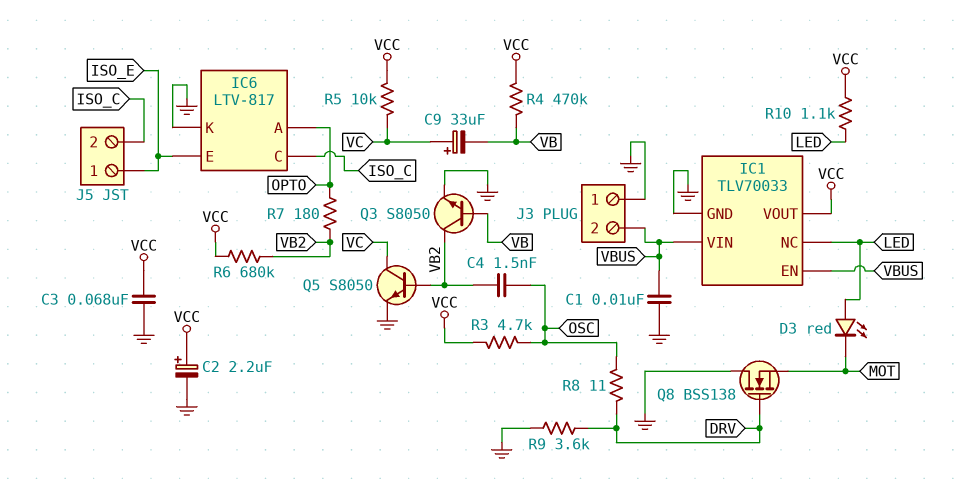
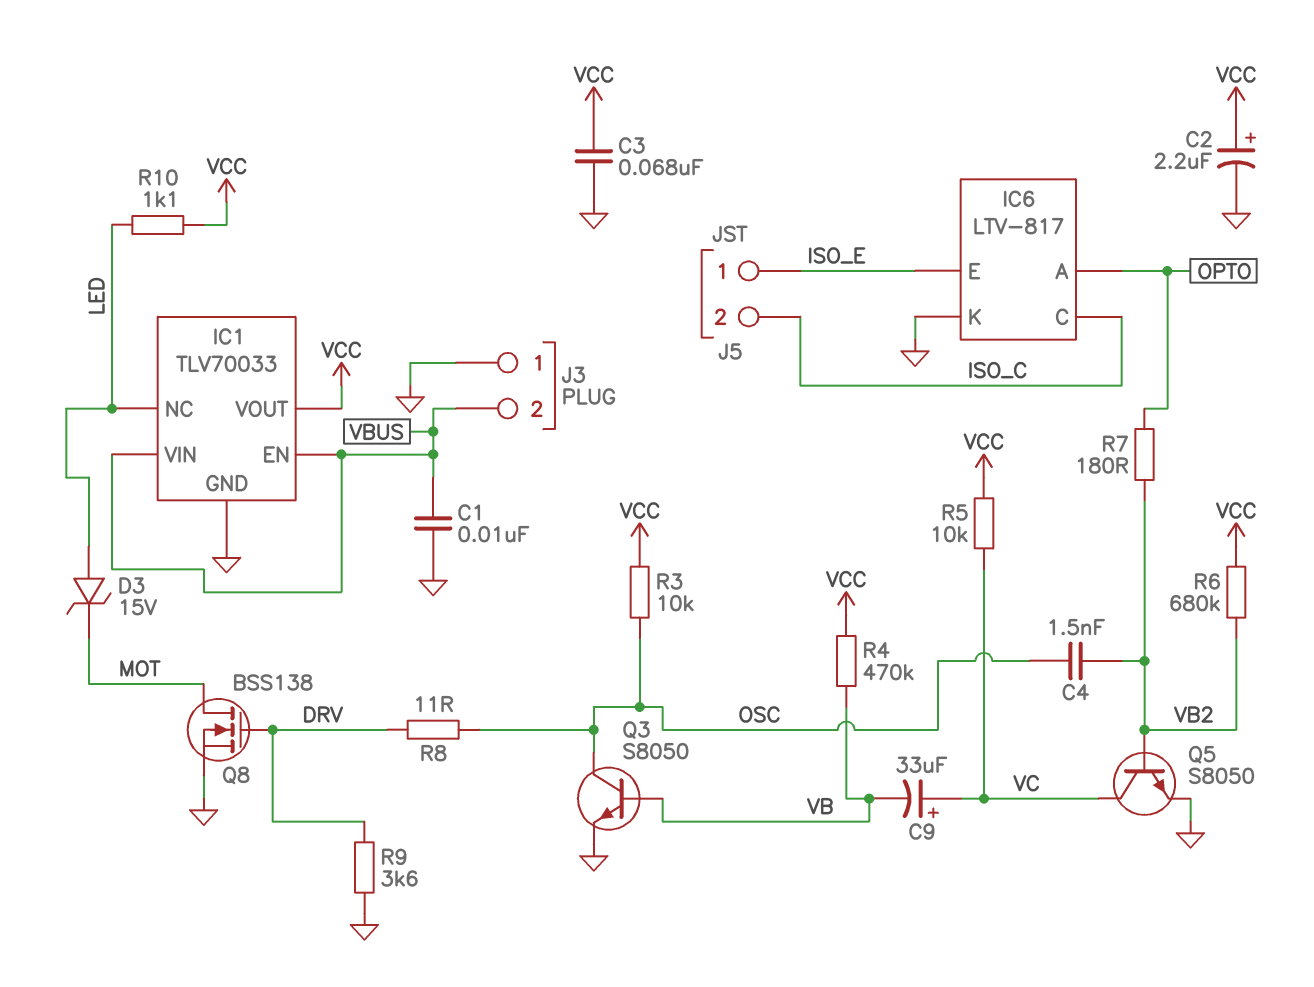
D3: LED red (A LED, K MOT) -> zener 15V (A LED, K MOT)
Q3: NPN S8050 (B VB, C VB2, E GND) -> NPN S8050 (B VB, C OSC, E GND)
Q8: NMOS BSS138 (G DRV, D GND, S MOT) -> NMOS BSS138 (G DRV, D MOT, S GND)
R3: 4.7k (OSC, VCC) -> 10k (OSC, VCC)

